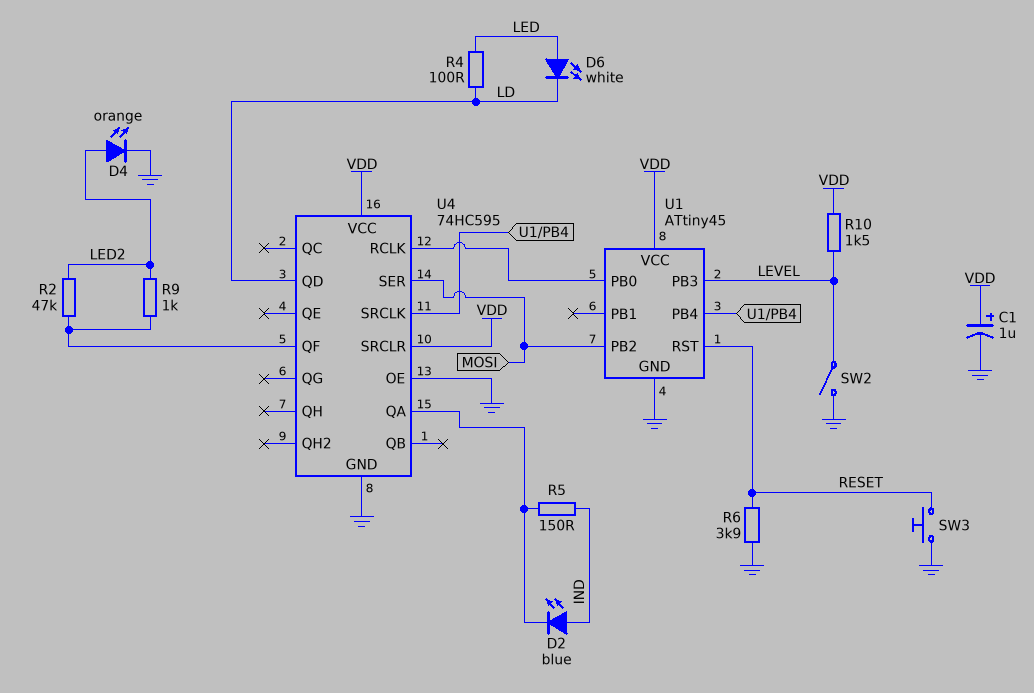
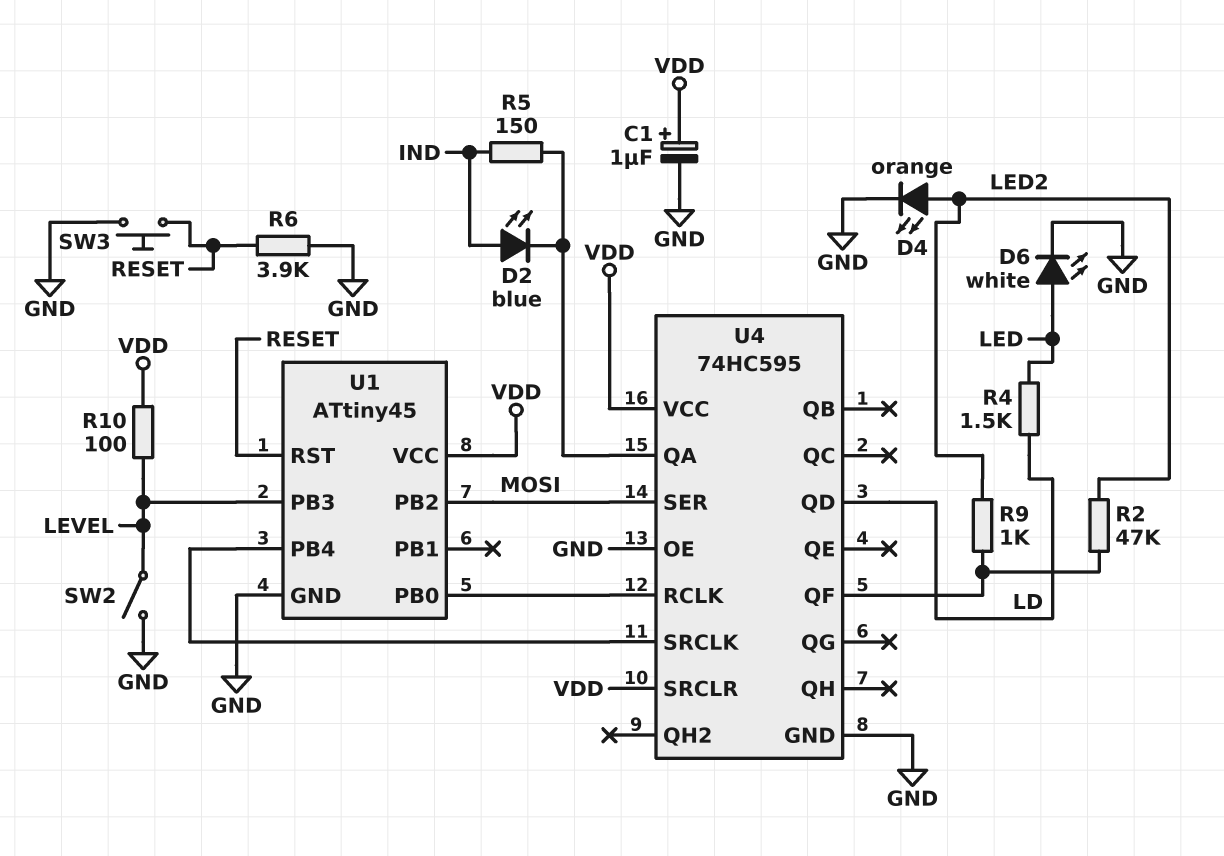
D6: LED white (A LED, K LD) -> LED white (A LED, K GND)
R4: 100 (LD, LED) -> 1.5k (LD, LED)
R10: 1.5k (LEVEL, VDD) -> 100 (LEVEL, VDD)

